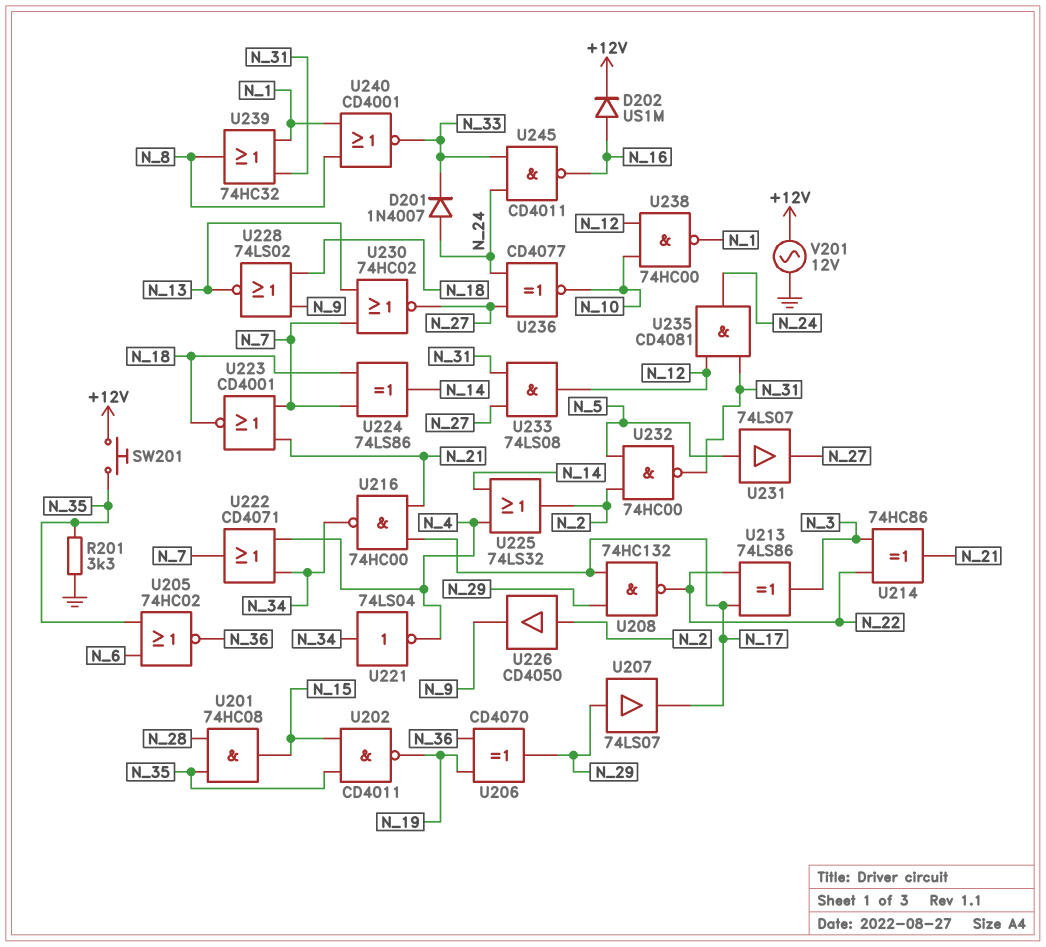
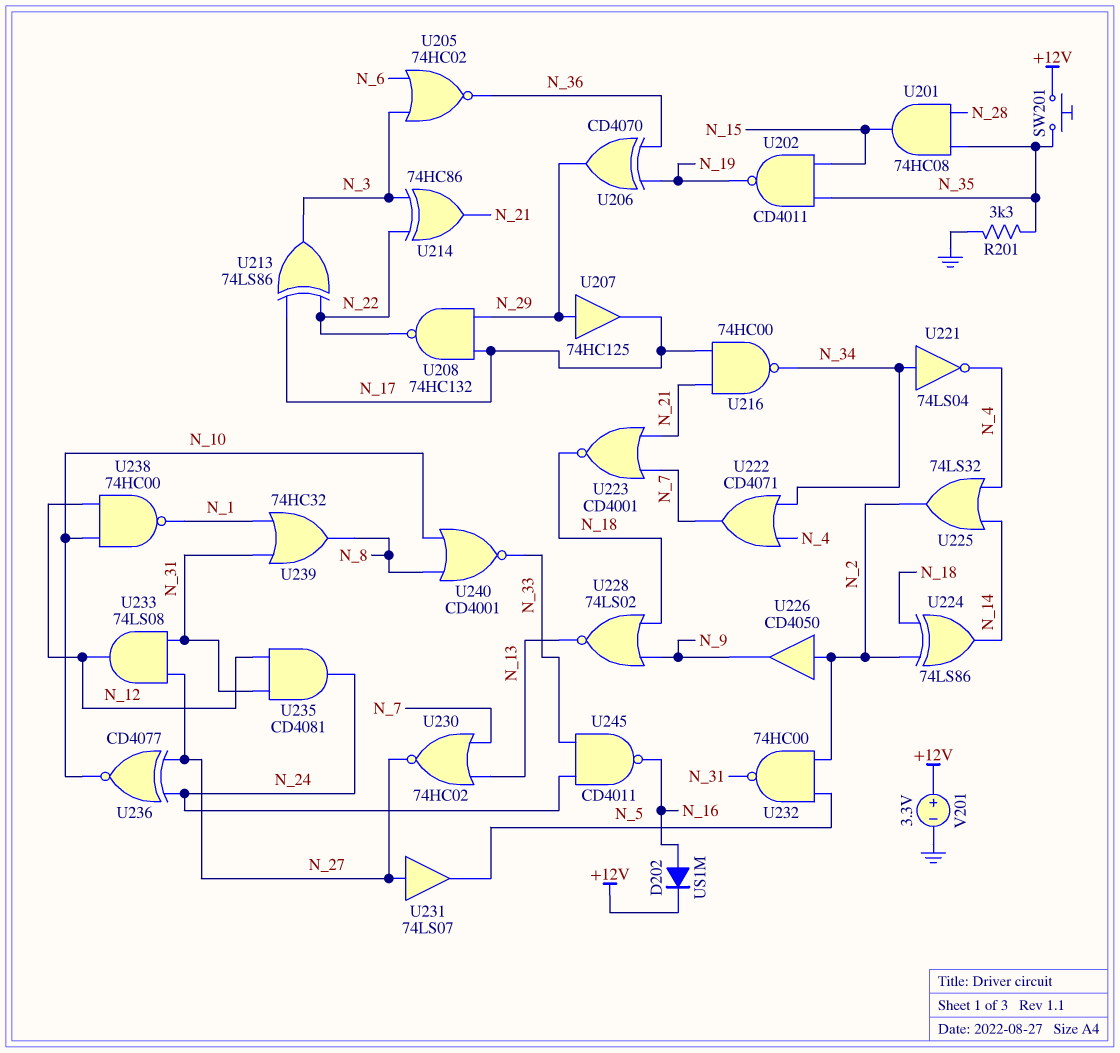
D201: diode 1N4007 (A N_24, K N_33) -> none
U205: NOR 74HC02 (in N_6, in N_35, out N_36) -> NOR 74HC02 (in N_3, in N_6, out N_36)
U207: buffer 74LS07 (in N_29, out N_17) -> buffer 74HC125 (in N_29, out N_17)
U224: XOR 74LS86 (in N_7, in N_18, out N_14) -> XOR 74LS86 (in N_2, in N_18, out N_14)
U231: buffer 74LS07 (in N_5, out N_27) -> buffer 74LS07 (in N_27, out N_5)
U240: NOR CD4001 (in N_1, in N_8, out N_33) -> NOR CD4001 (in N_8, in N_10, out N_33)
V201: AC 12V (+12V, GND) -> 3.3V (plus +12V, minus GND)

